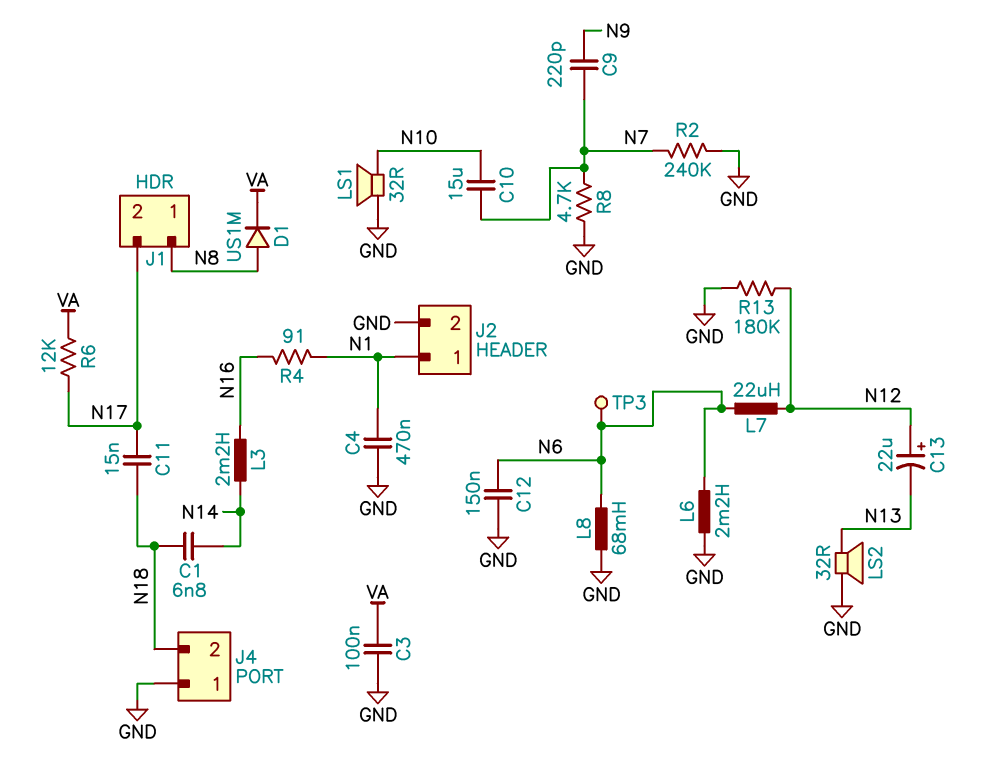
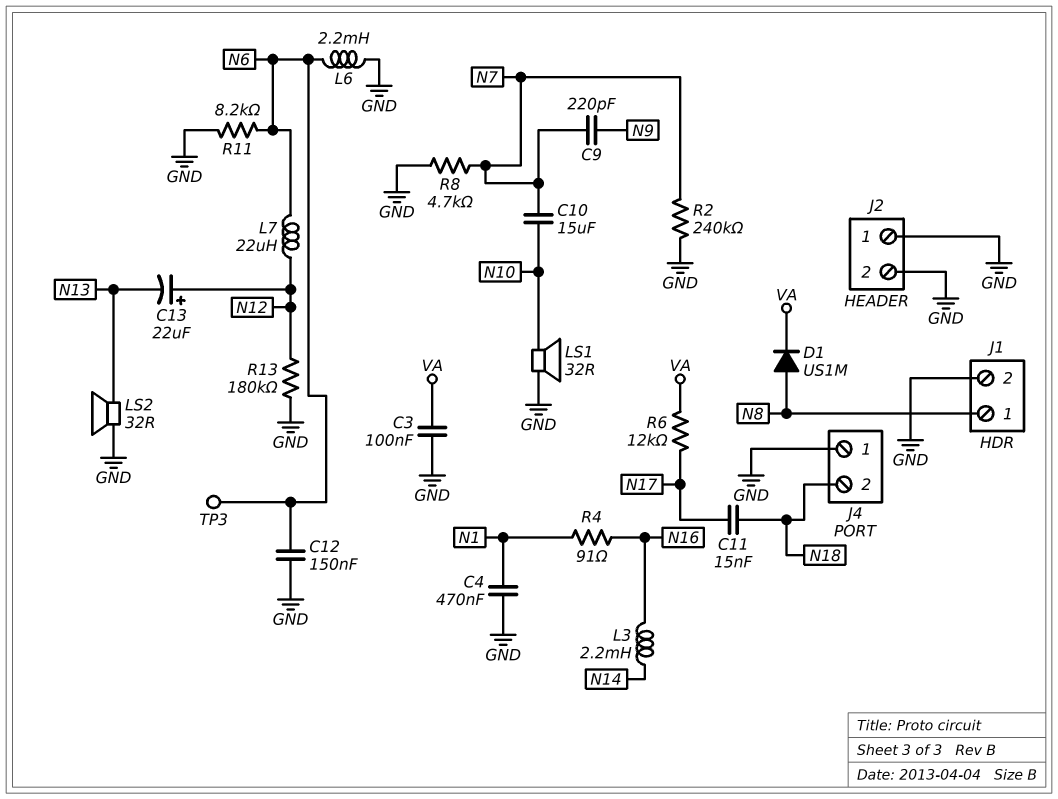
C1: 6.8nF (N14, N18) -> none
J1 pin 2: N17 -> GND
J2 pin 1: N1 -> GND
L8: 68mH (GND, N6) -> none
R11: none -> 8.2k (GND, N6)

